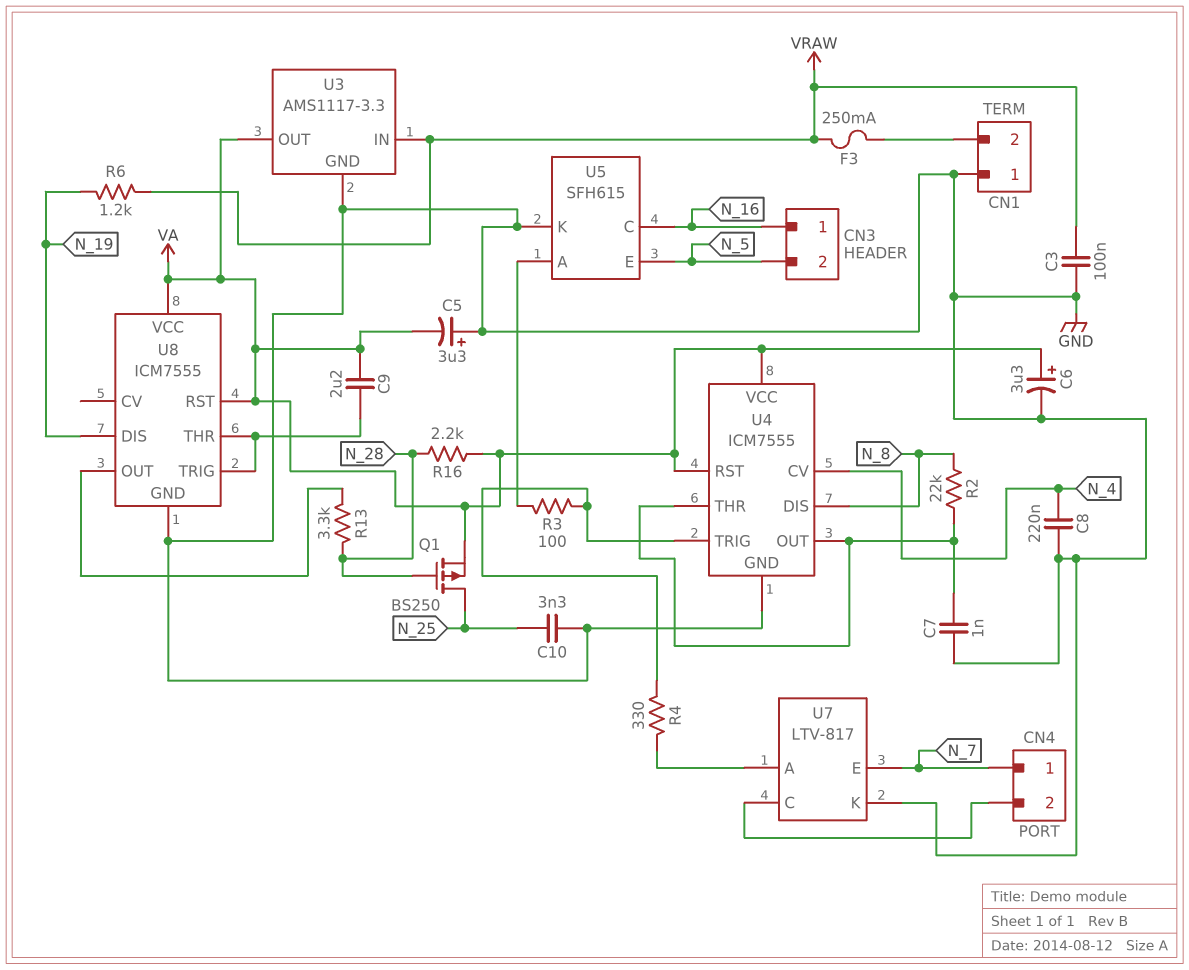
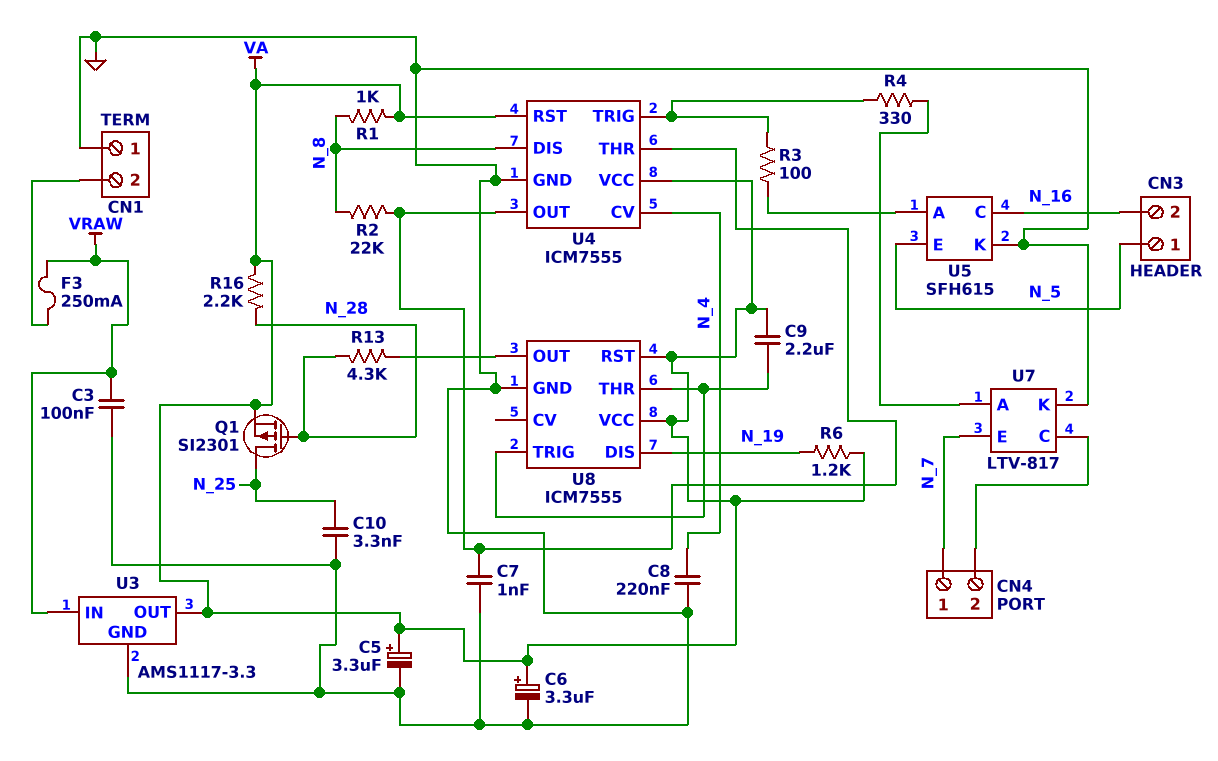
C5: 3.3uF (plus GND, minus VA) -> 3.3uF (plus VA, minus GND)
CN3 pin 1: N_16 -> N_5
CN3 pin 2: N_5 -> N_16
Q1: PMOS BS250 (G N_28, D N_25, S VA) -> PMOS SI2301 (G N_28, D N_25, S VA)
R1: none -> 1k (N_8, VA)
R6: 1.2k (N_19, VRAW) -> 1.2k (N_19, VA)
R13: 3.3k (N_28, U8/OUT) -> 4.3k (N_28, U8/OUT)

